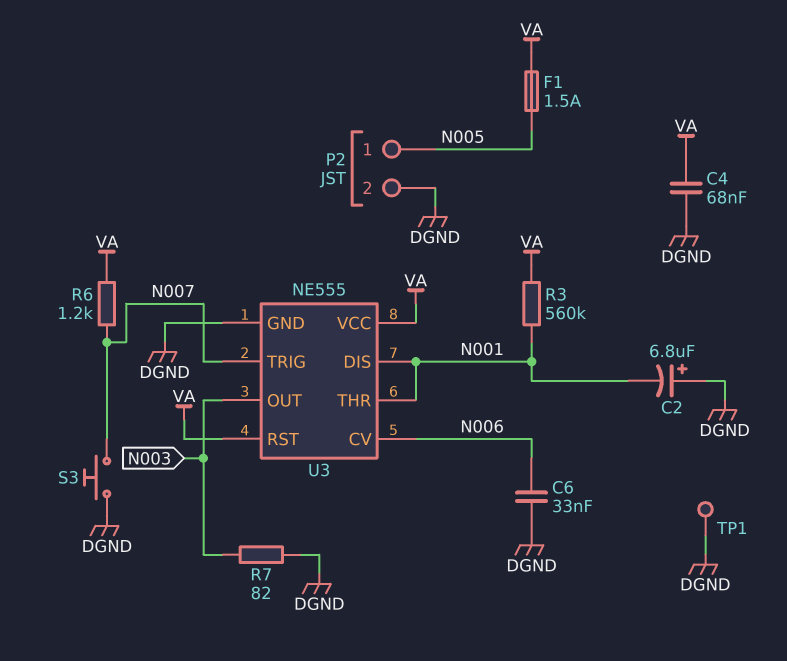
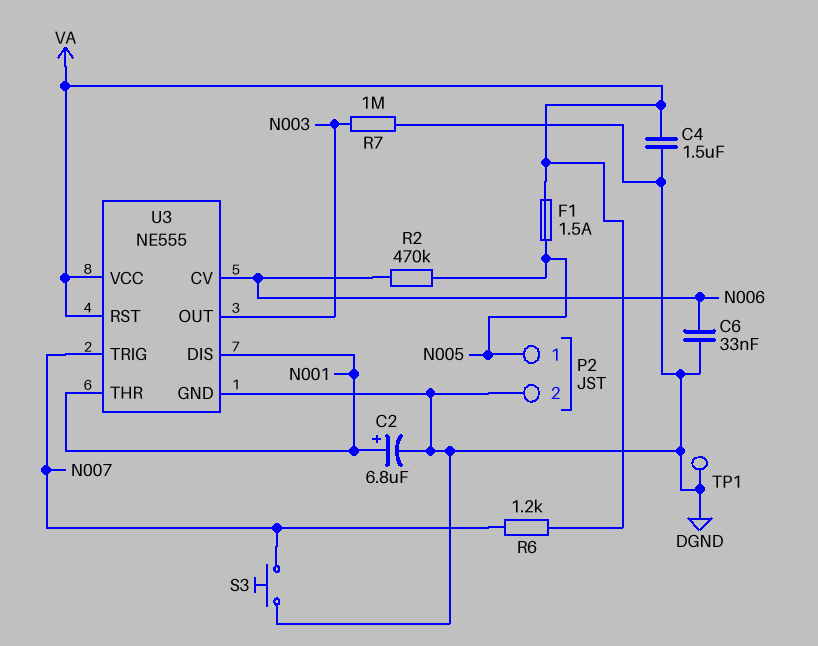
C2: 6.8uF (plus DGND, minus N001) -> 6.8uF (plus N001, minus DGND)
C4: 68nF (DGND, VA) -> 1.5uF (DGND, VA)
R2: none -> 470k (N005, N006)
R3: 560k (N001, VA) -> none
R7: 82 (DGND, N003) -> 1M (DGND, N003)

